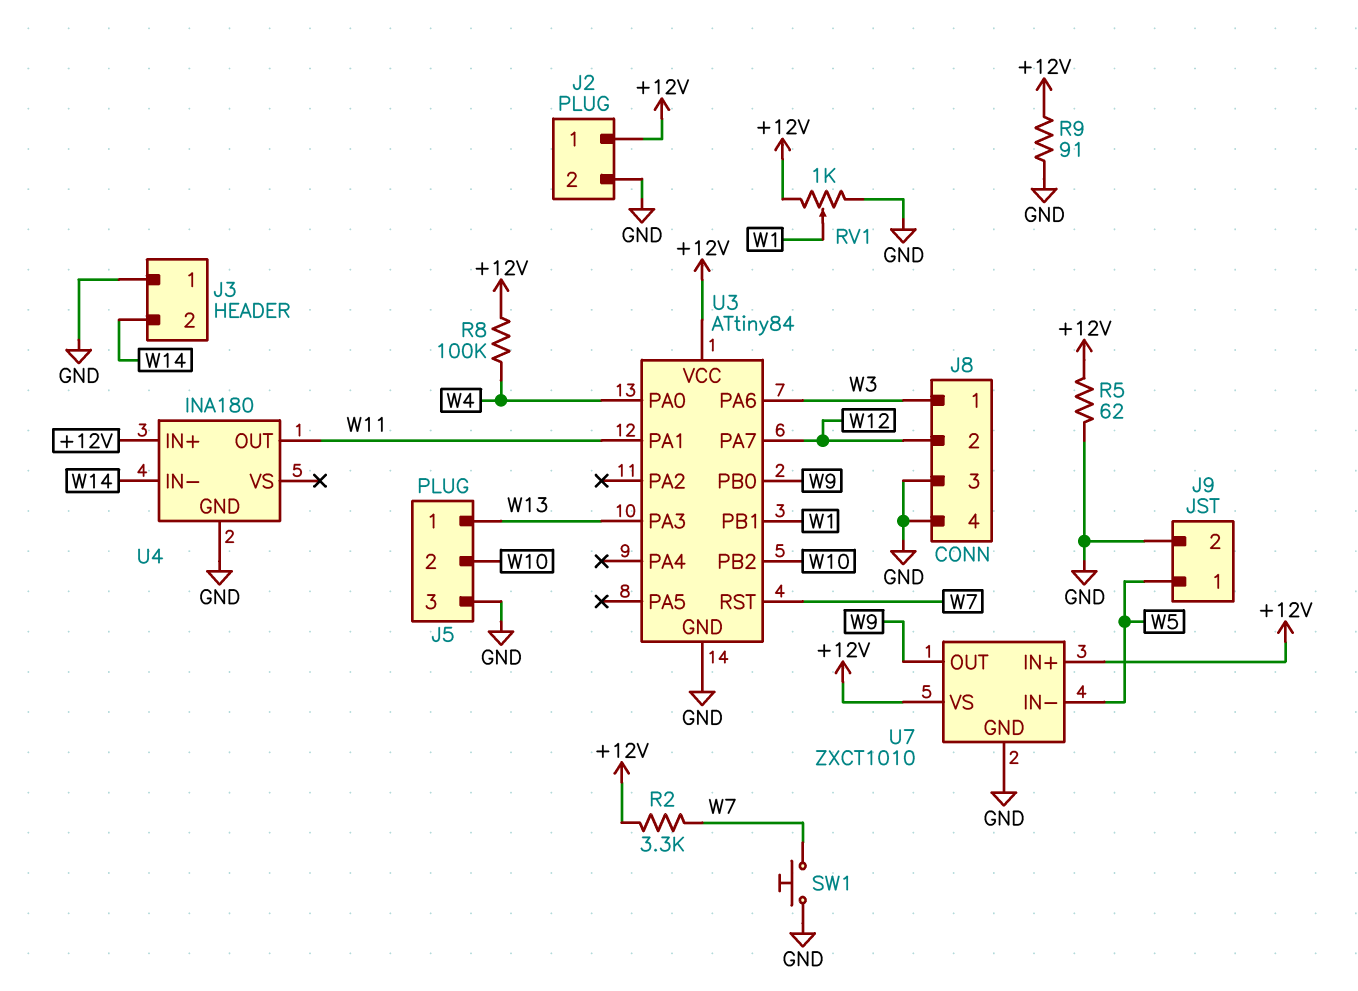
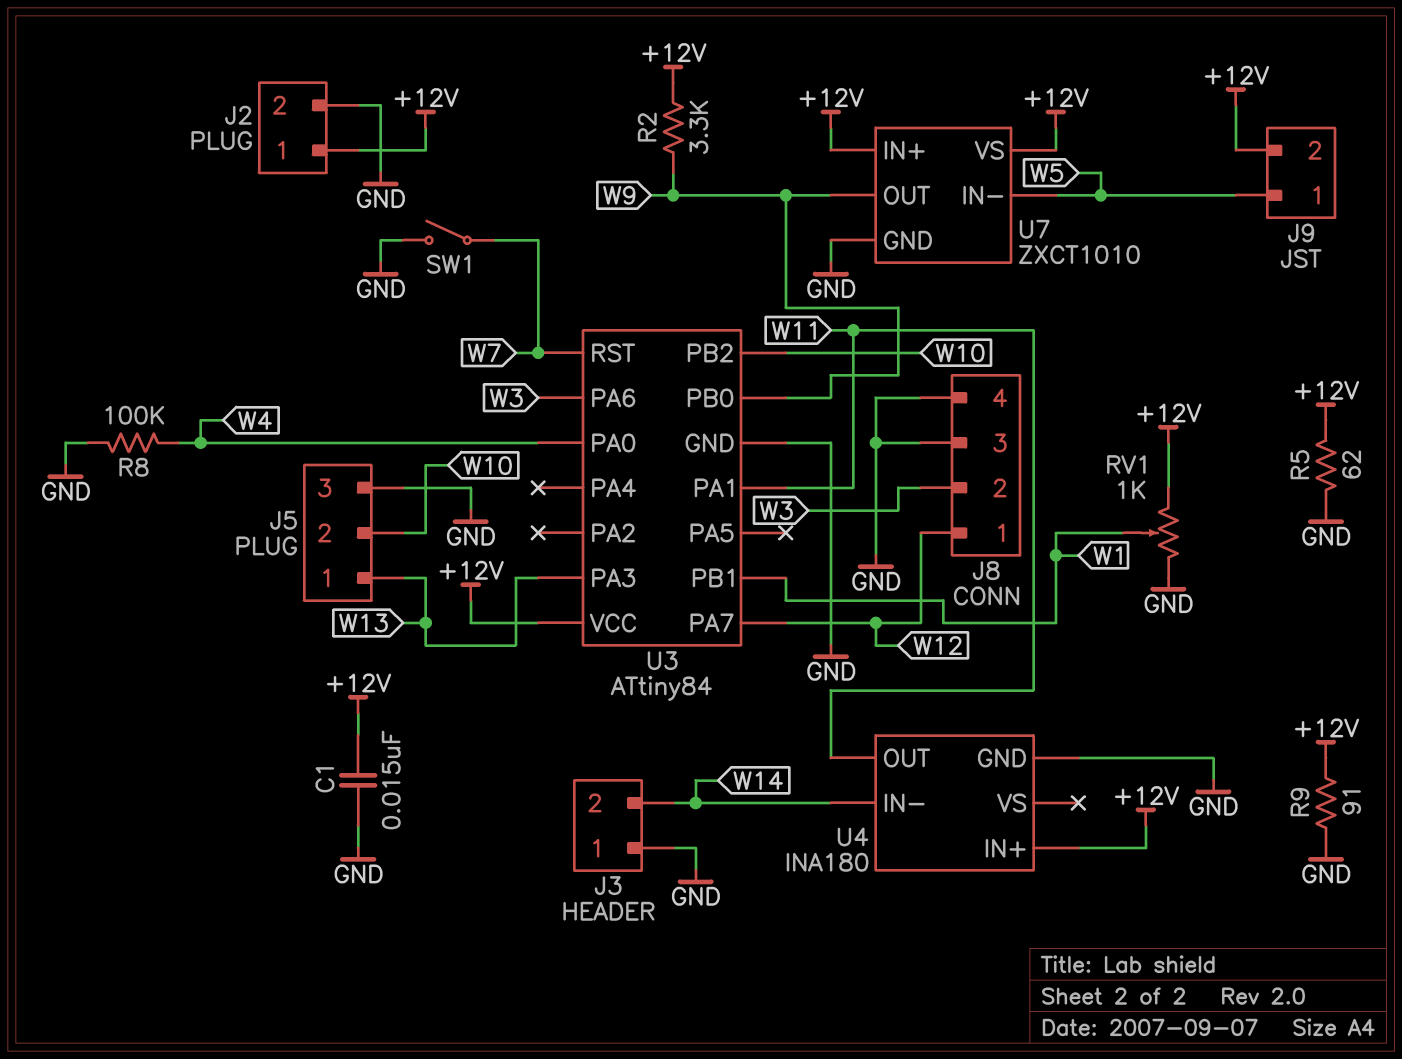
C1: none -> 15nF (+12V, GND)
J8 pin 1: W3 -> W12
J8 pin 2: W12 -> W3
J9 pin 2: GND -> +12V
R2: 3.3k (+12V, W7) -> 3.3k (+12V, W9)
R8: 100k (+12V, W4) -> 100k (GND, W4)
SW1: button (GND, W7) -> switch (GND, W7)

